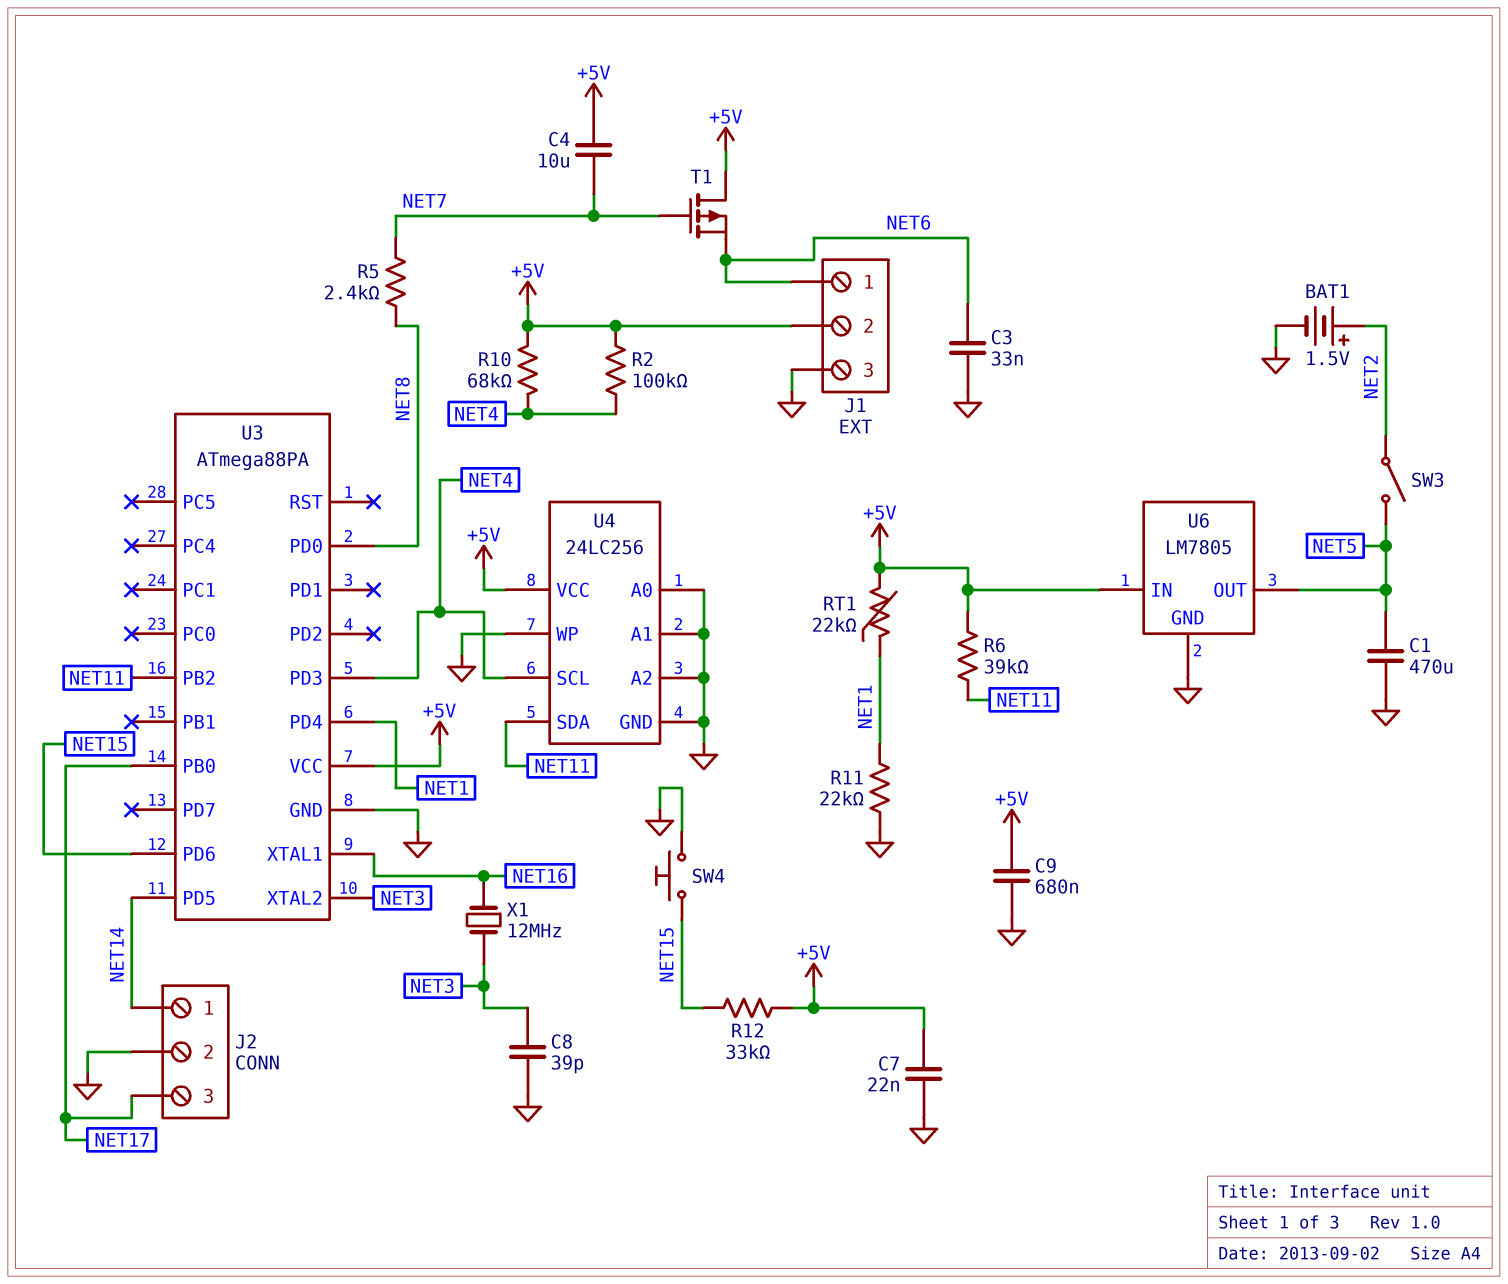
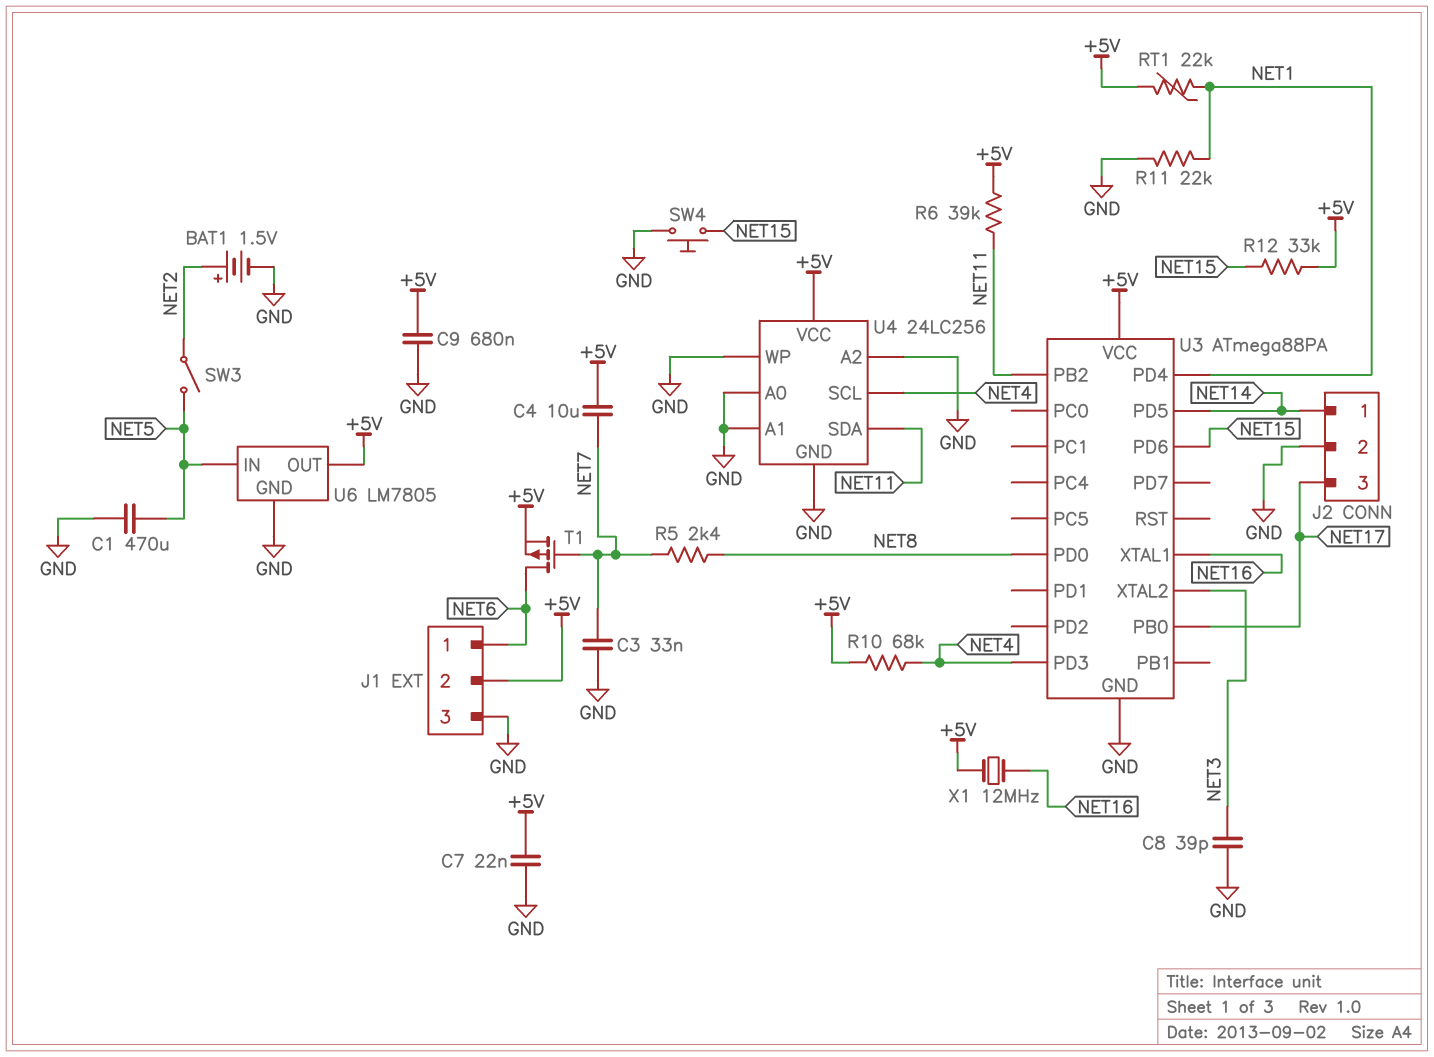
C3: 33nF (GND, NET6) -> 33nF (GND, NET7)
R2: 100k (+5V, NET4) -> none
T1: PMOS (G NET7, D +5V, S NET6) -> PMOS (G NET7, D NET6, S +5V)
U6 pin IN: +5V -> NET5
U6 pin OUT: NET5 -> +5V
X1: 12MHz (NET3, NET16) -> 12MHz (+5V, NET16)

